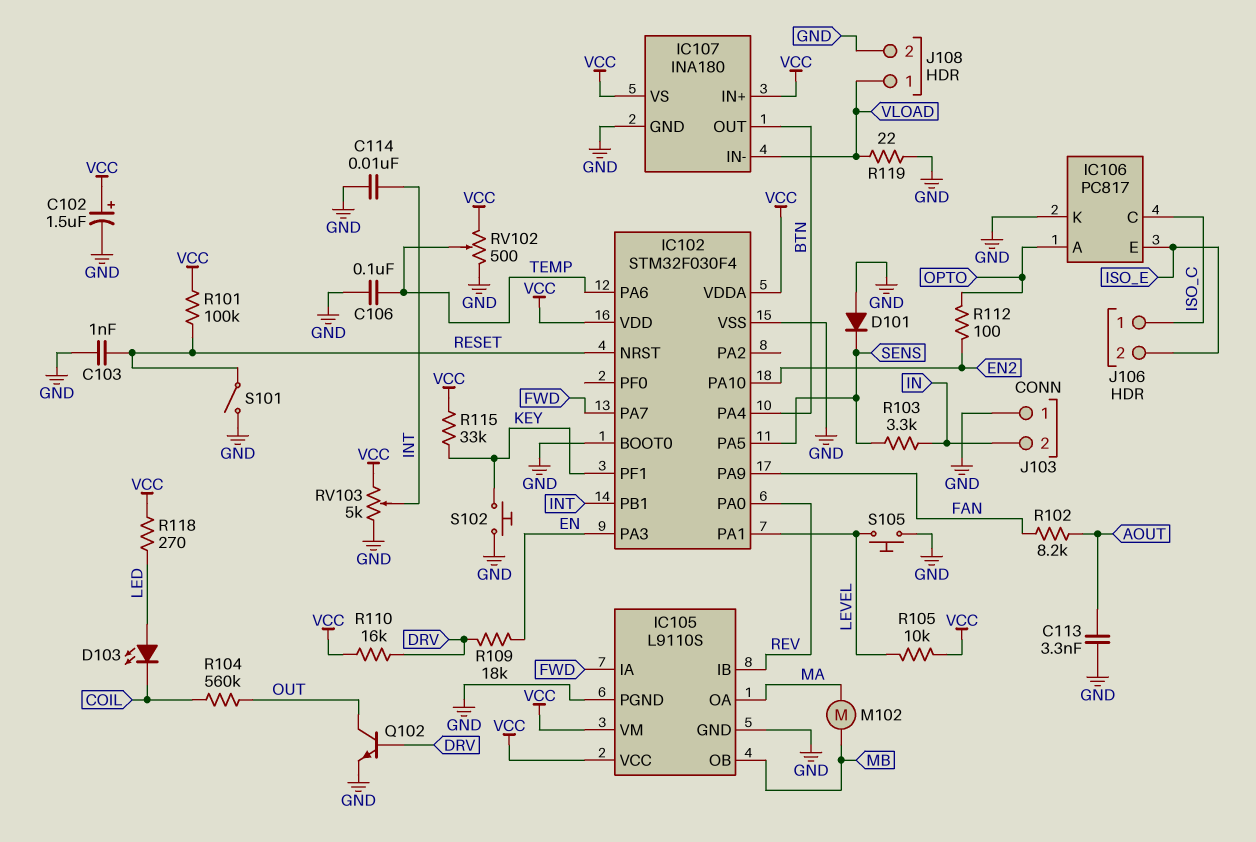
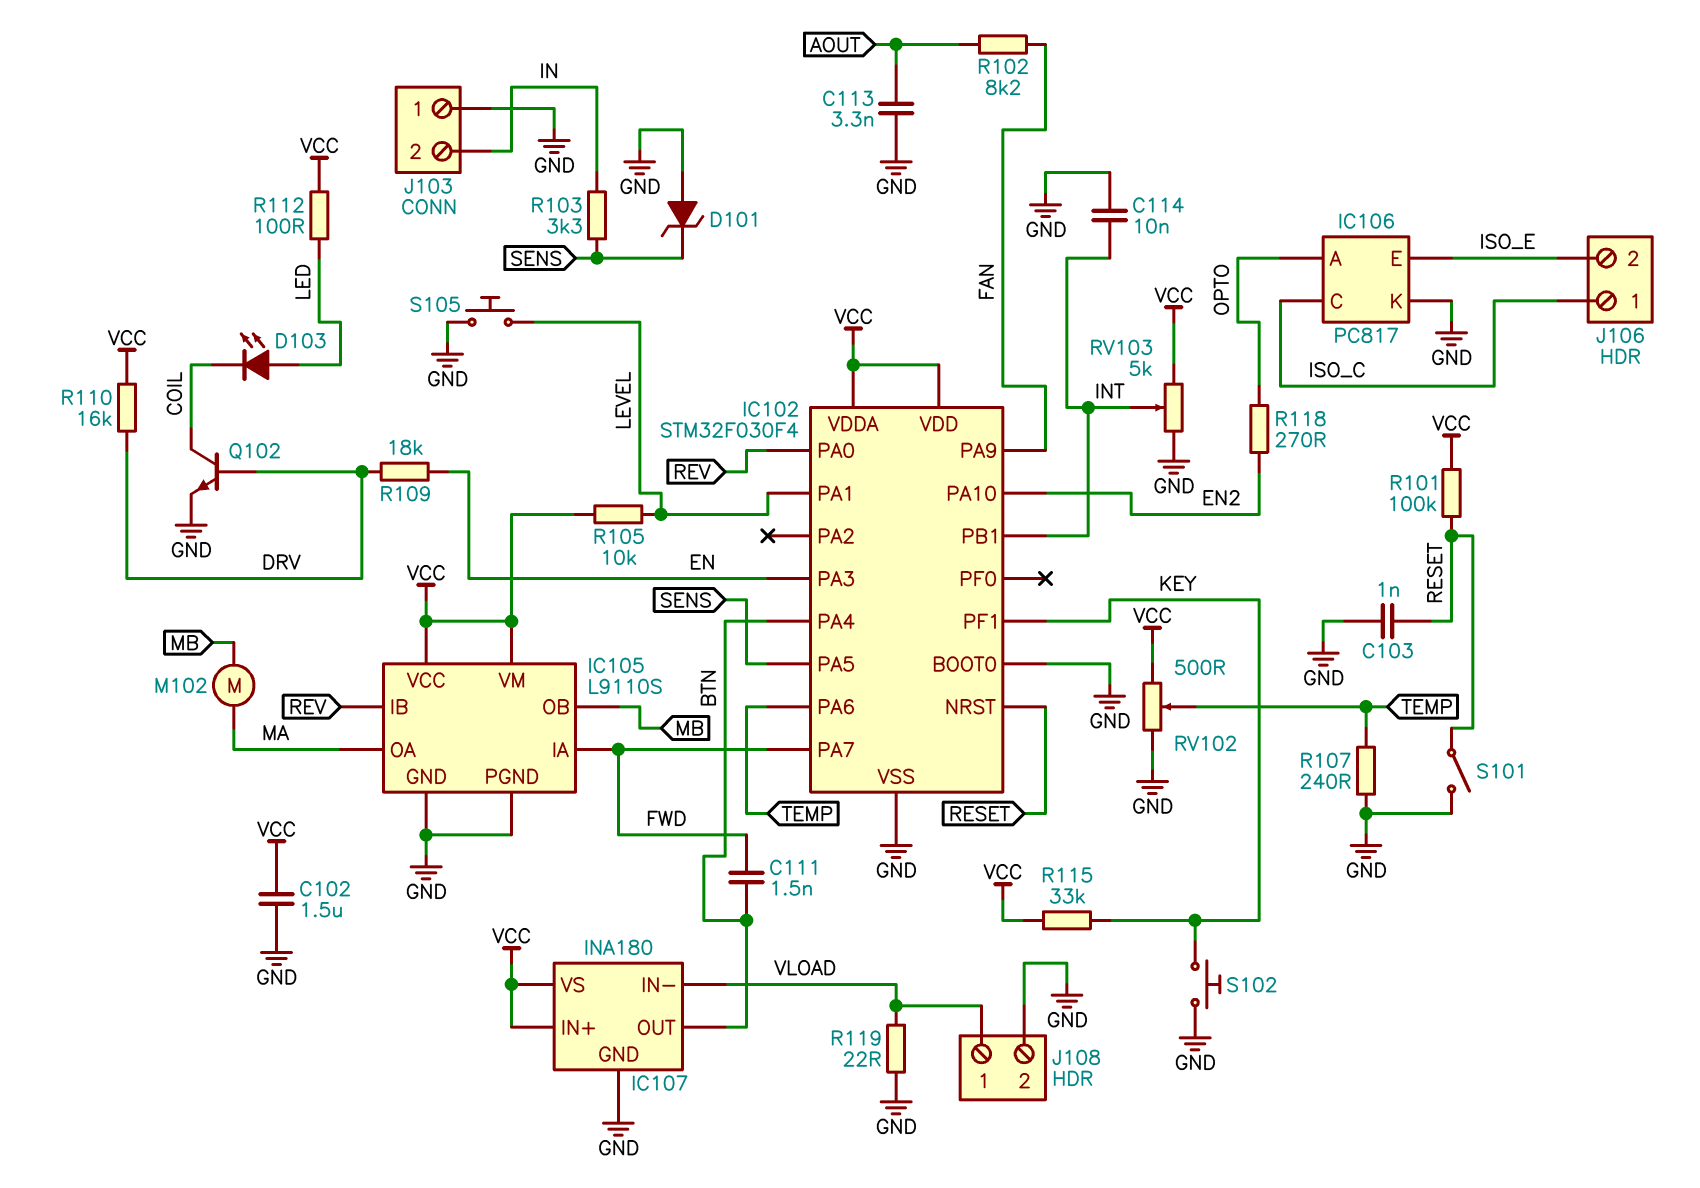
C102: 1.5uF (plus VCC, minus GND) -> 1.5uF (GND, VCC)
C106: 100nF (GND, TEMP) -> none
C111: none -> 1.5nF (BTN, FWD)
D101: diode (A GND, K SENS) -> zener (A GND, K SENS)
Q102: NPN (B DRV, C OUT, E GND) -> NPN (B DRV, C COIL, E GND)
R104: 560k (COIL, OUT) -> none
R107: none -> 240 (GND, TEMP)
R112: 100 (EN2, OPTO) -> 100 (LED, VCC)
R118: 270 (LED, VCC) -> 270 (EN2, OPTO)

